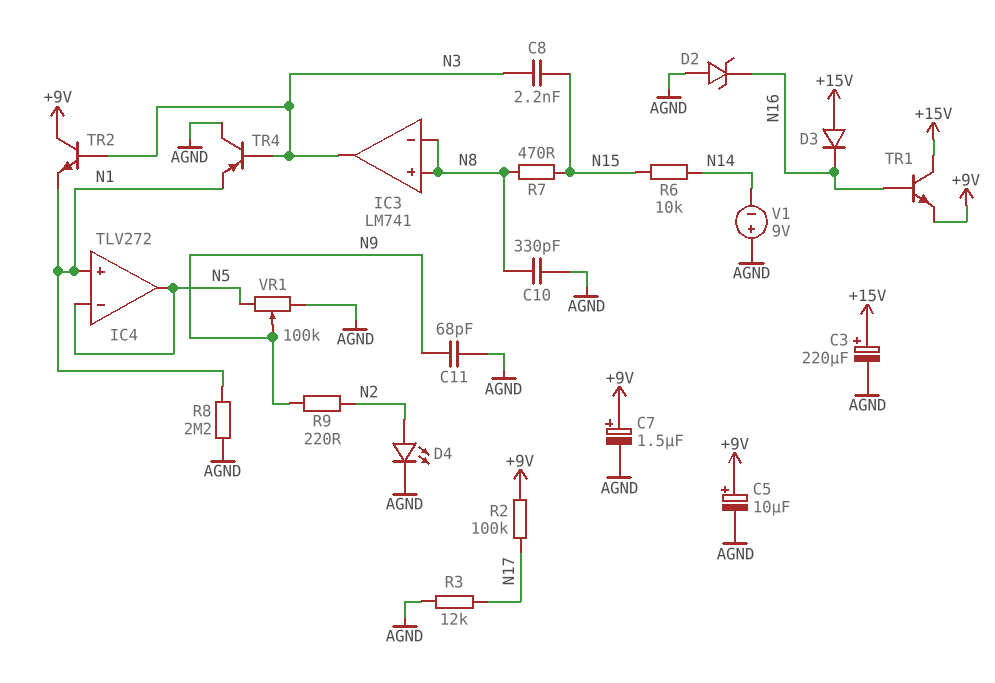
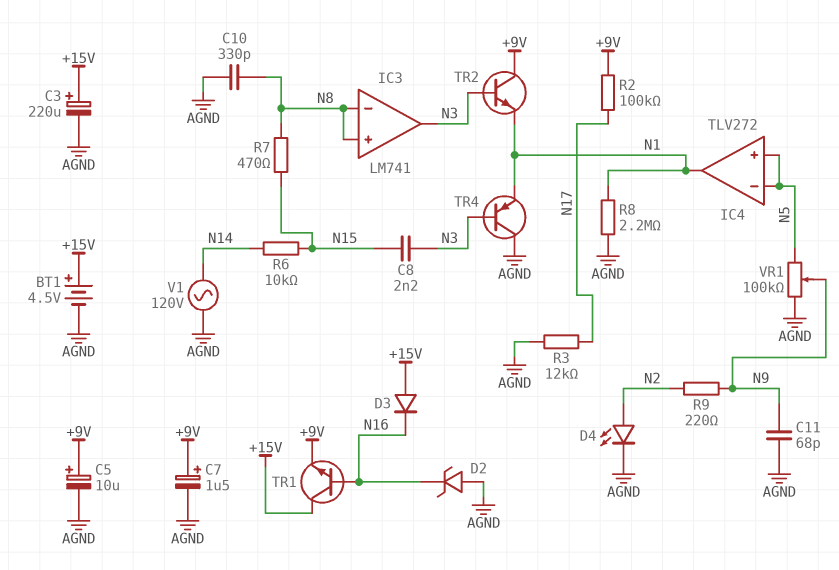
BT1: none -> 4.5V (plus +15V, minus AGND)
IC4 pin in+: N1 -> N5
IC4 pin out: N5 -> N1
V1: 9V (plus AGND, minus N14) -> AC 120V (AGND, N14)

